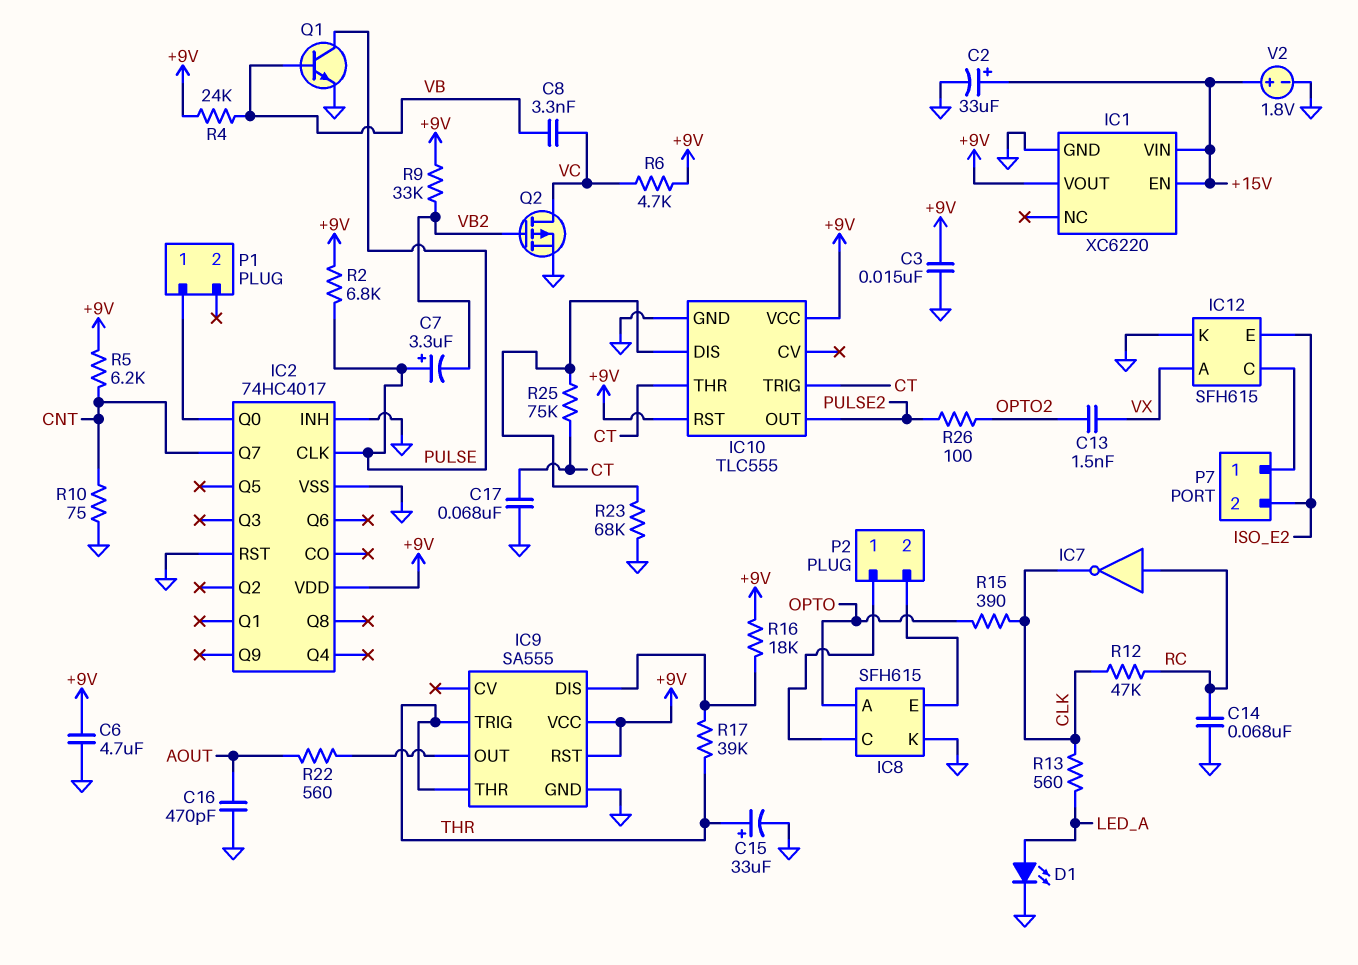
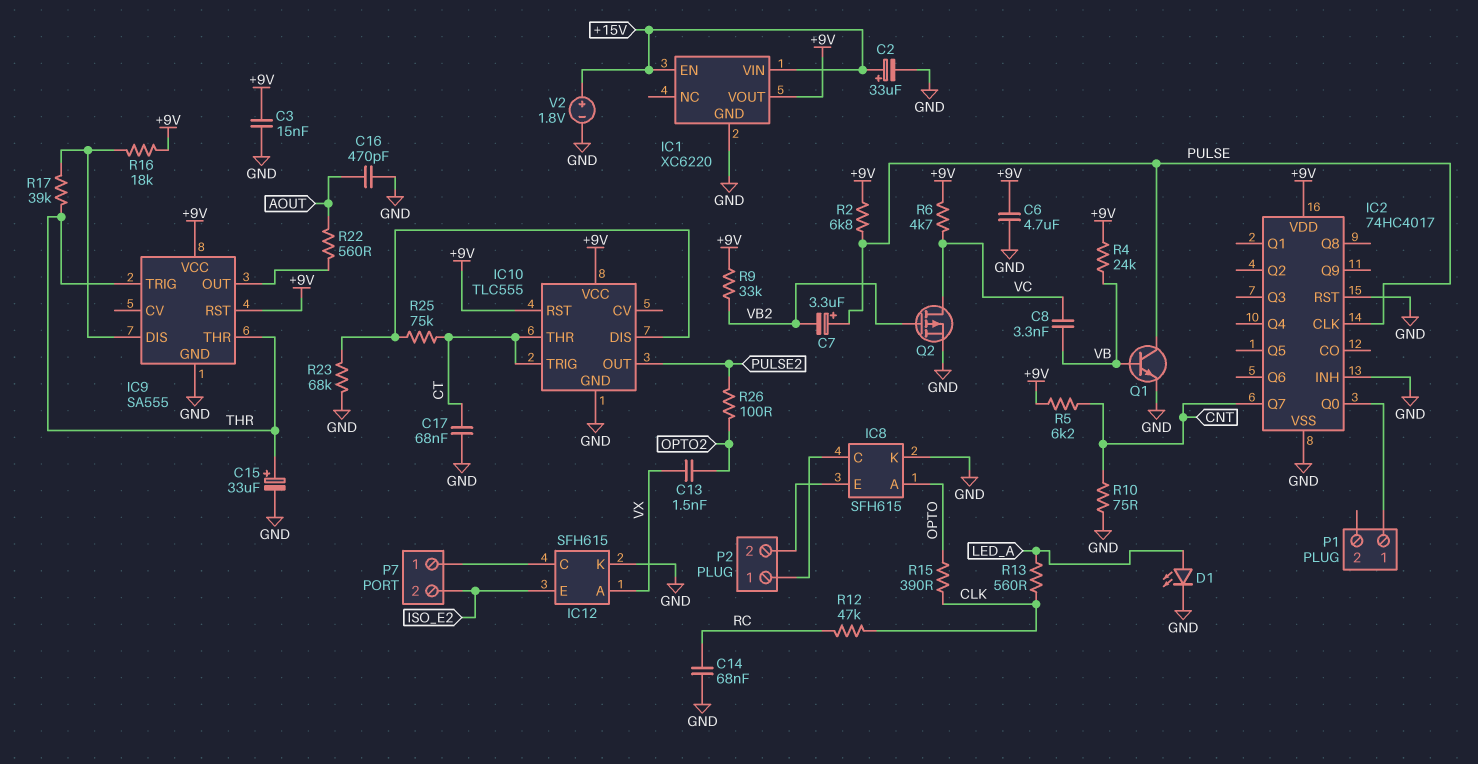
IC7: NOT (in RC, out CLK) -> none

